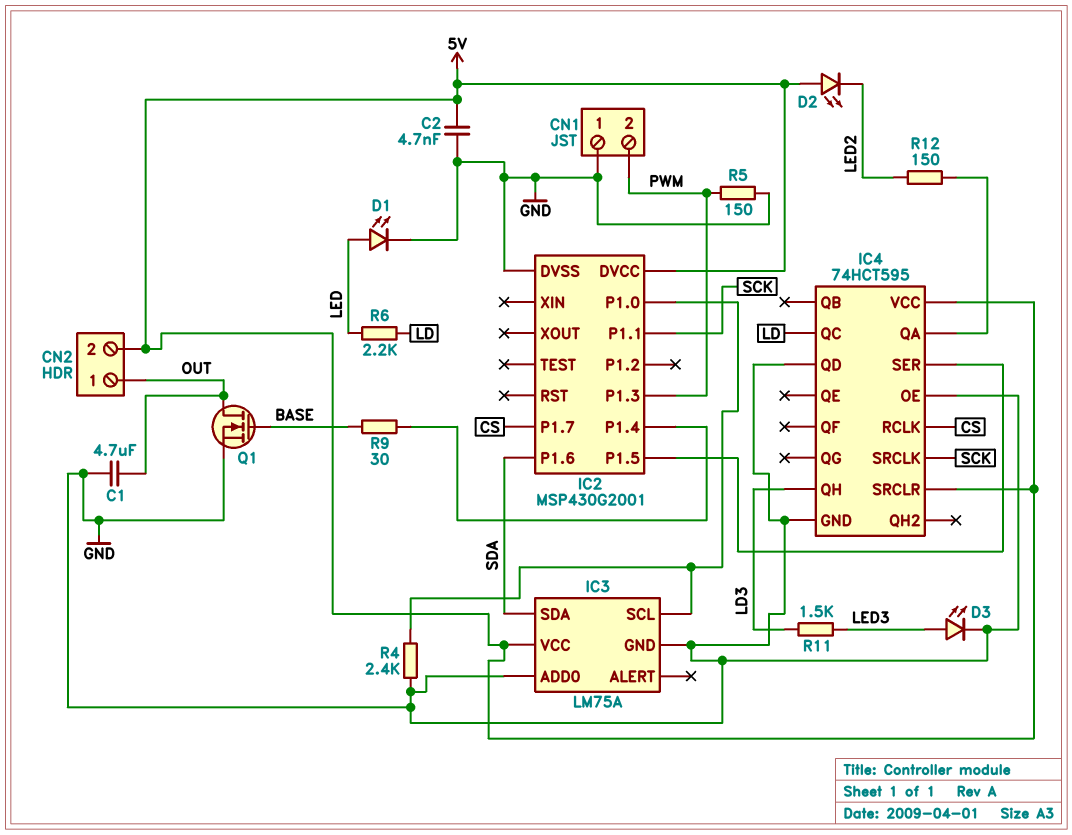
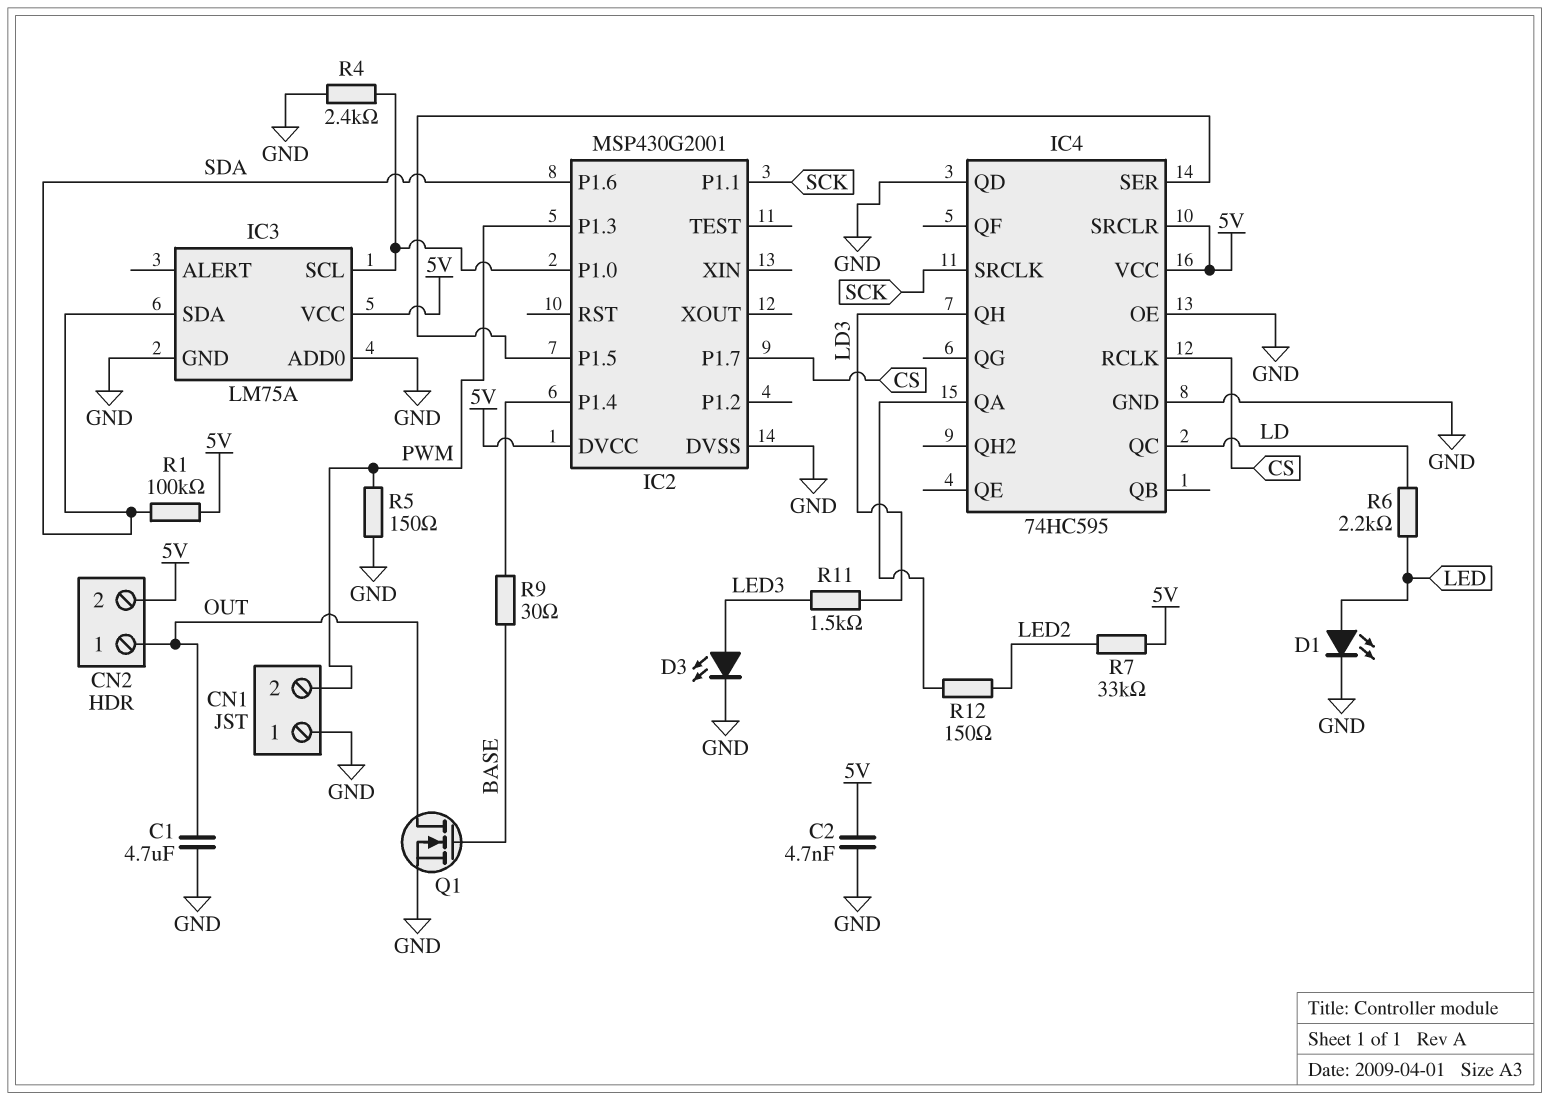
D2: LED (A 5V, K LED2) -> none
IC4: 74HCT595 -> 74HC595
R1: none -> 100k (5V, SDA)
R7: none -> 33k (5V, LED2)

